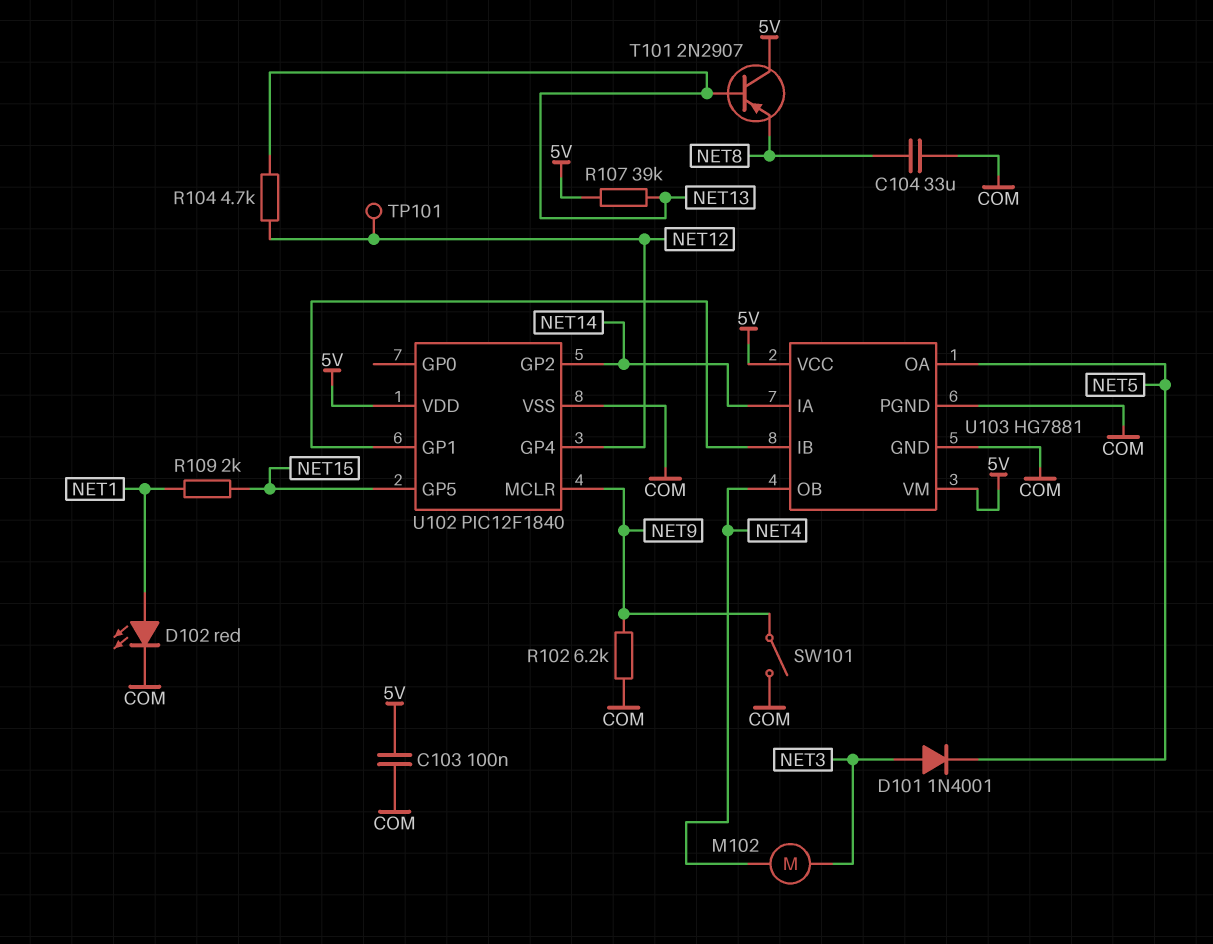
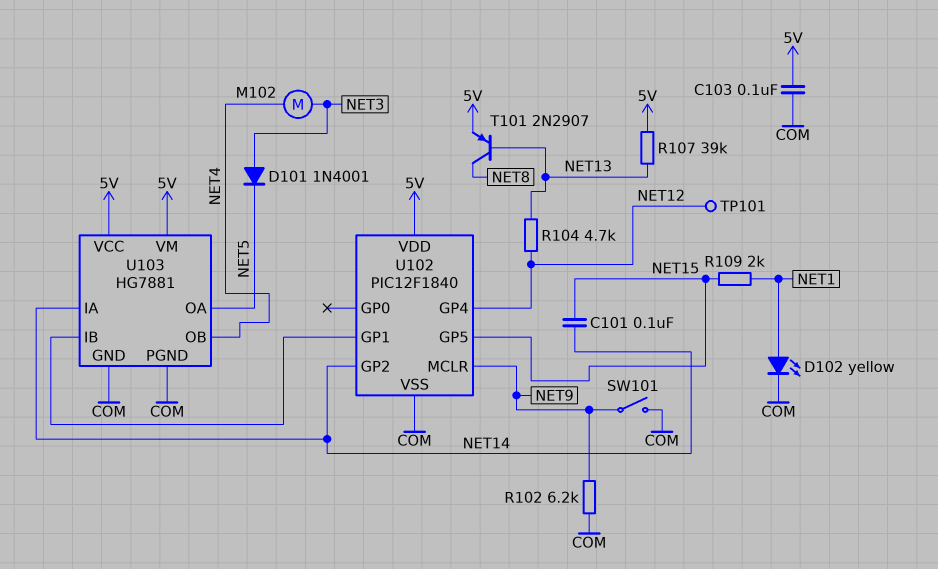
C101: none -> 100nF (NET14, NET15)
C104: 33uF (COM, NET8) -> none
D102: LED red (A NET1, K COM) -> LED yellow (A NET1, K COM)
T101: PNP 2N2907 (B NET13, C 5V, E NET8) -> PNP 2N2907 (B NET13, C NET8, E 5V)

